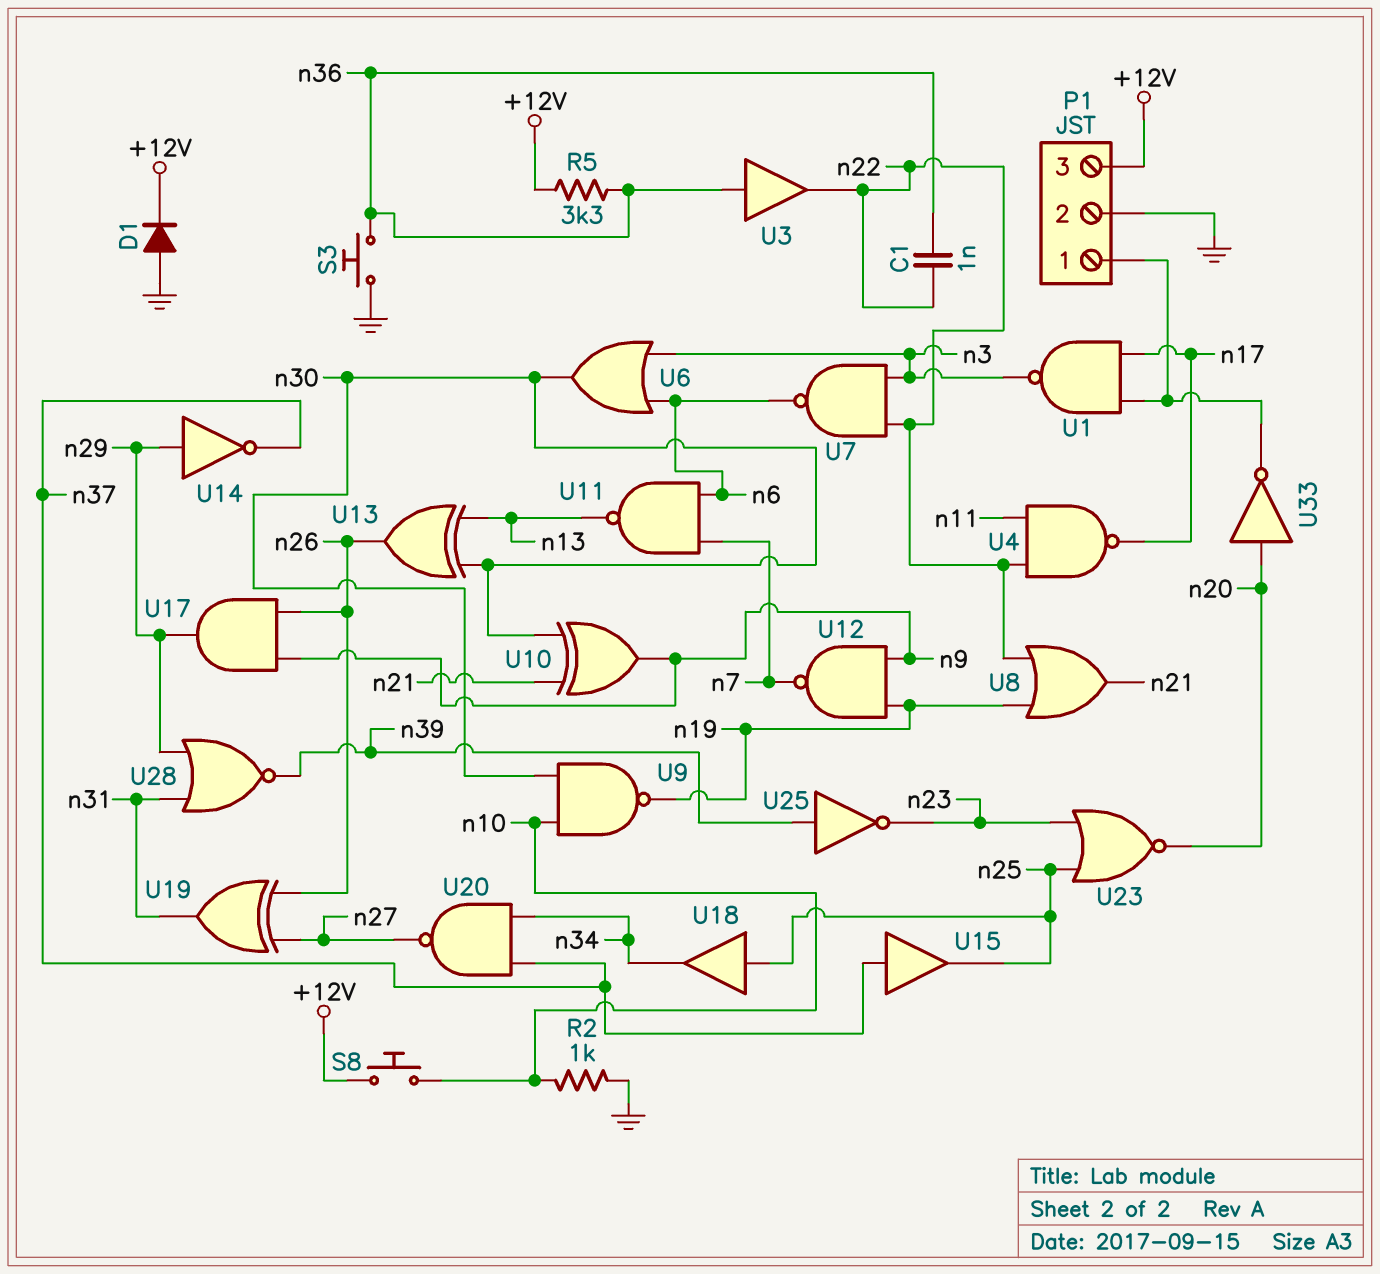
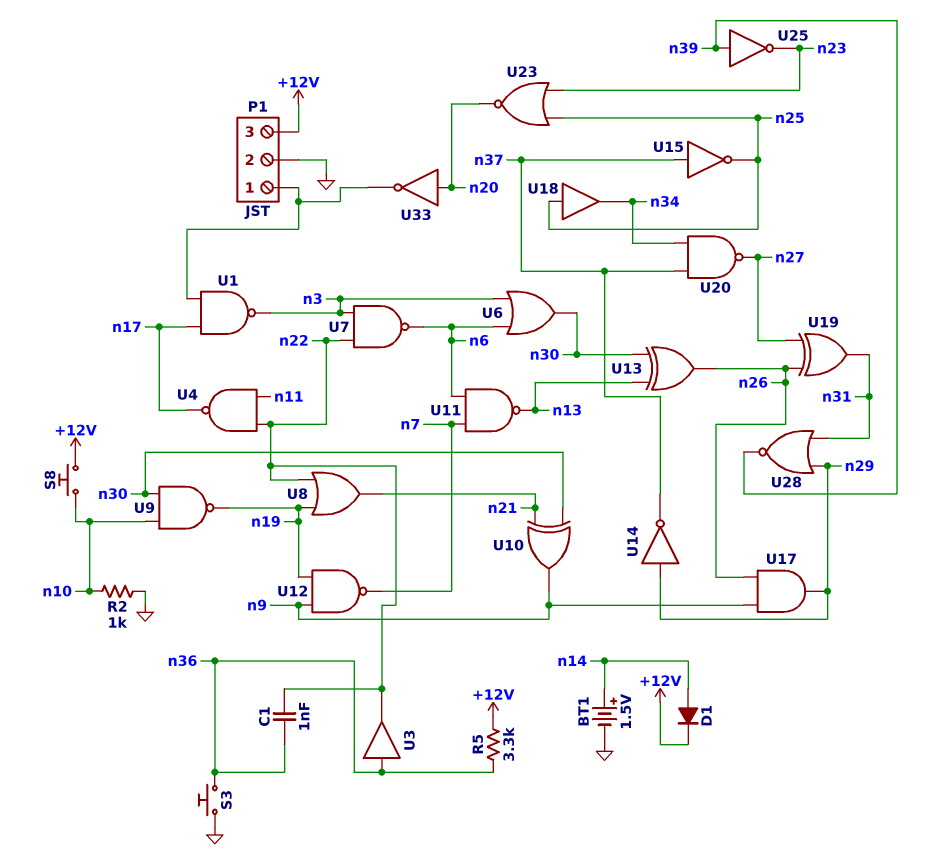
BT1: none -> 1.5V (plus n14, minus GND)
D1: diode (A GND, K +12V) -> diode (A n14, K +12V)
U15: buffer (in n37, out n25) -> NOT (in n37, out n25)

